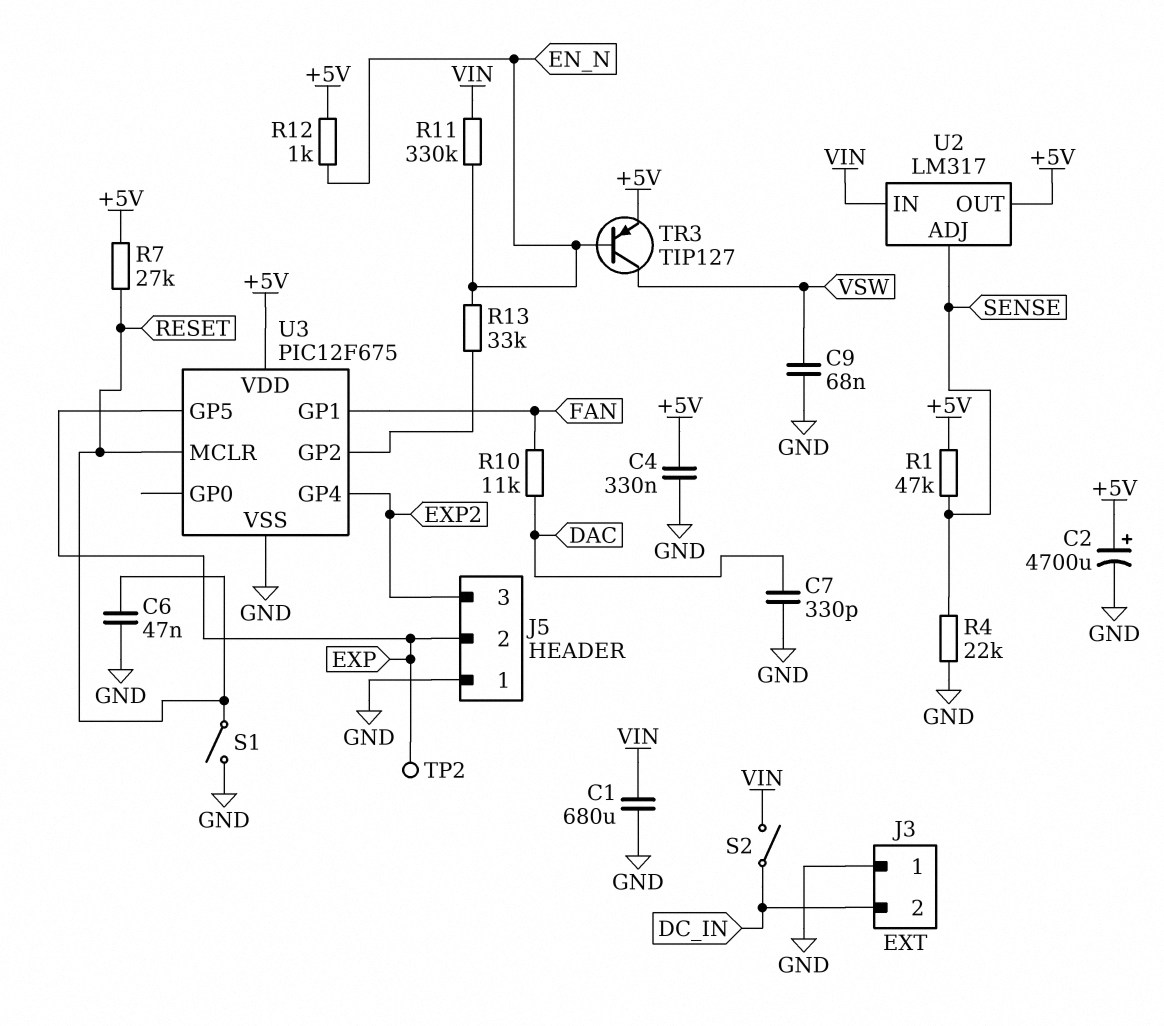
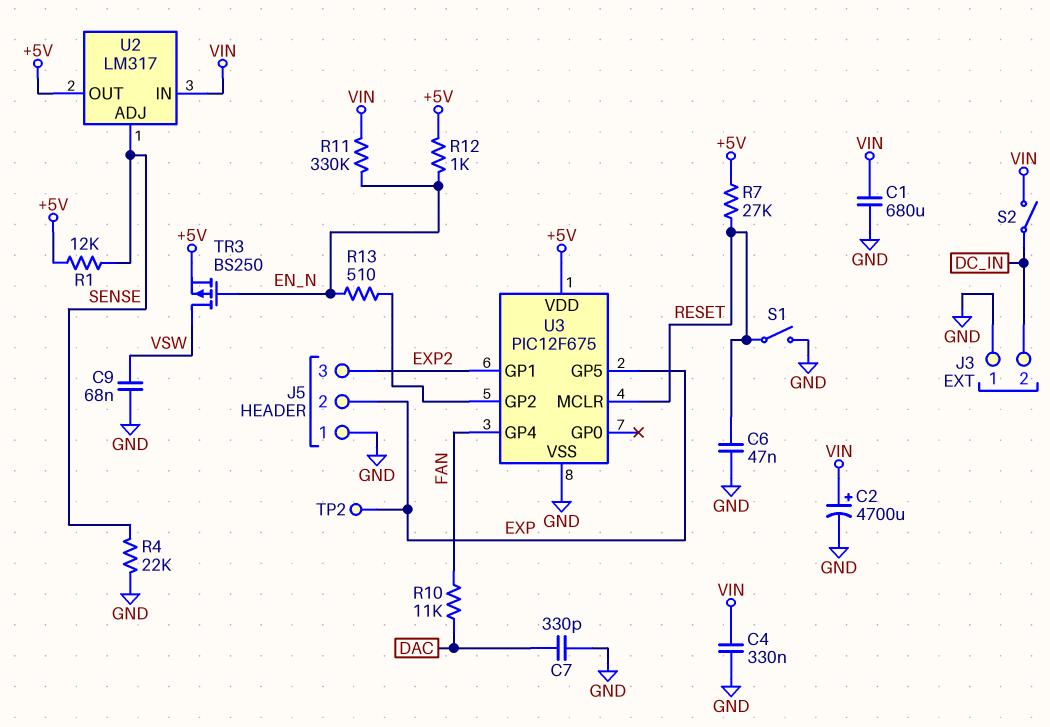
C2: 4700uF (plus +5V, minus GND) -> 4700uF (plus VIN, minus GND)
C4: 330nF (+5V, GND) -> 330nF (GND, VIN)
R1: 47k (+5V, SENSE) -> 12k (+5V, SENSE)
R13: 33k (EN_N, U3/GP2) -> 510 (EN_N, U3/GP2)
TR3: PNP TIP127 (B EN_N, C VSW, E +5V) -> PMOS BS250 (G EN_N, D VSW, S +5V)
U3 pin GP1: FAN -> EXP2
U3 pin GP4: EXP2 -> FAN

